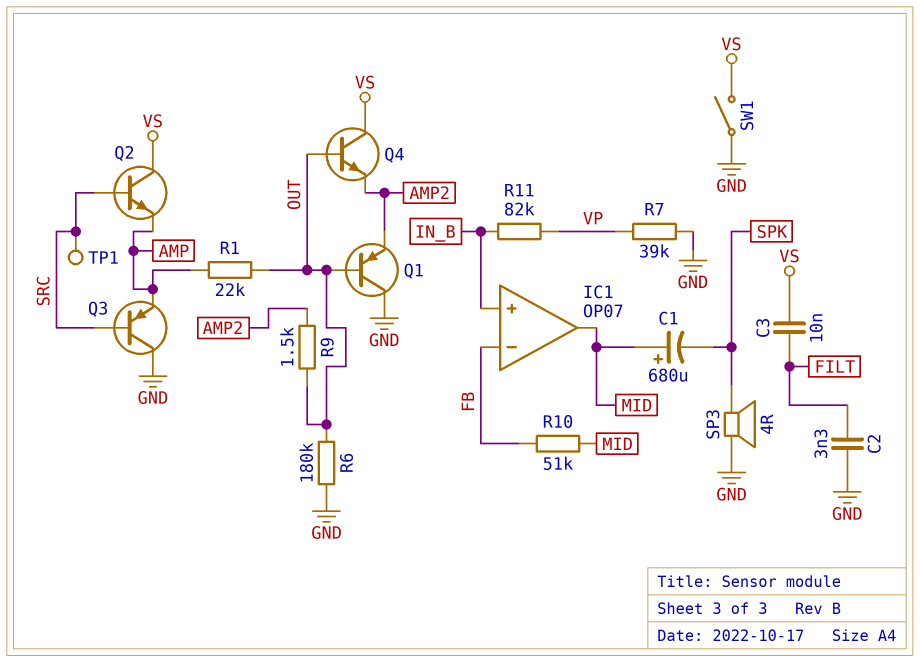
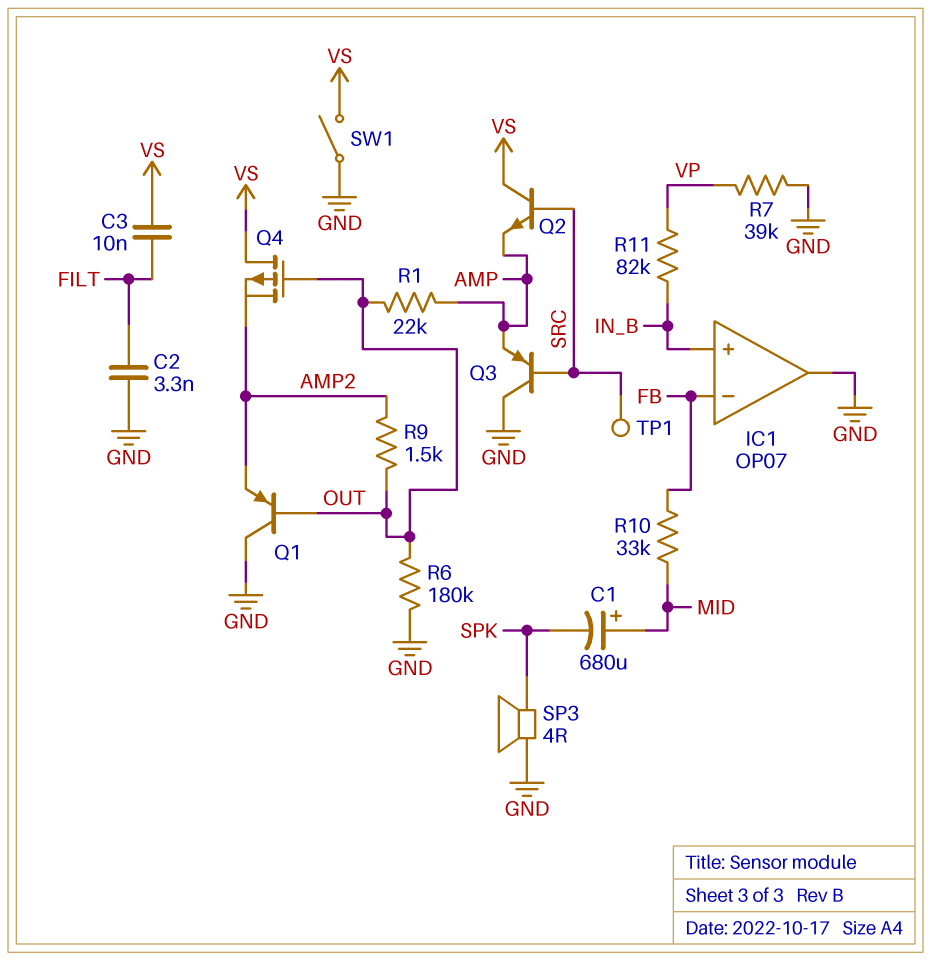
IC1 pin out: MID -> GND
Q4: NPN (B OUT, C VS, E AMP2) -> PMOS (G OUT, D VS, S AMP2)
R10: 51k (FB, MID) -> 33k (FB, MID)

